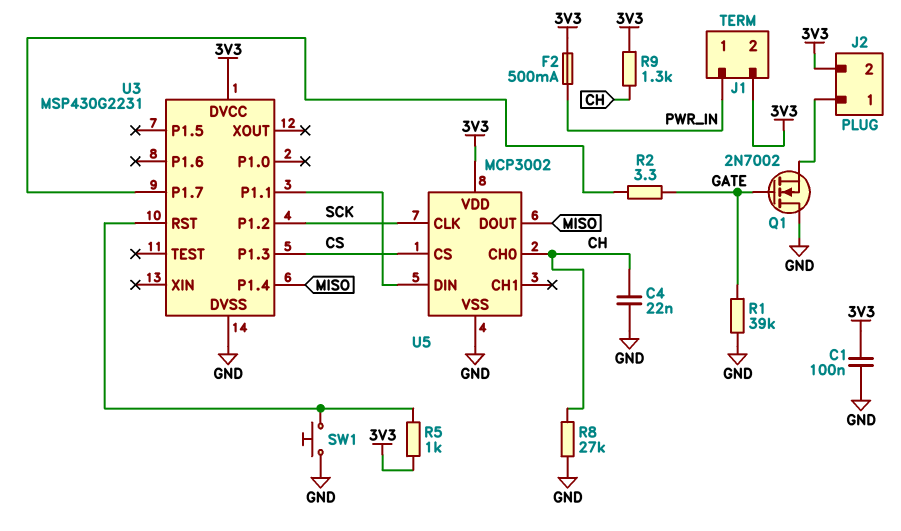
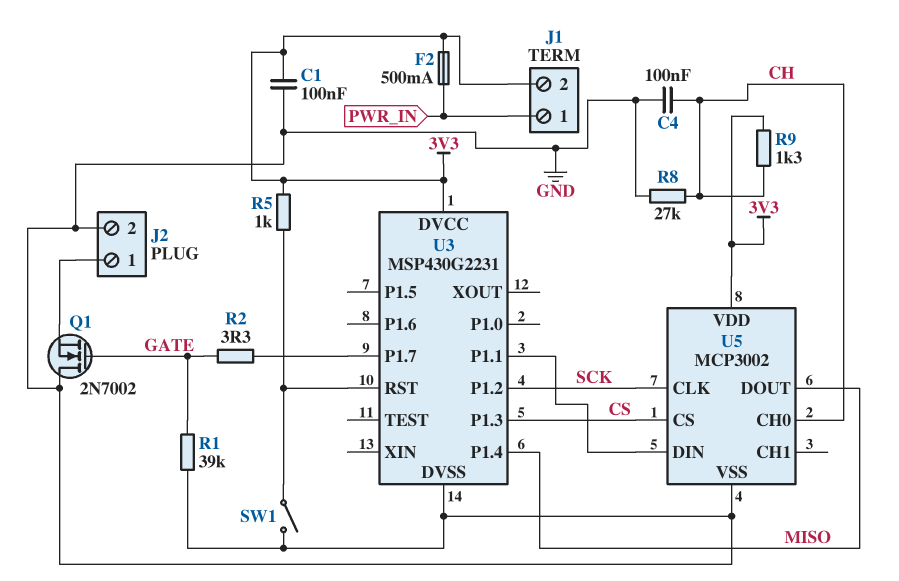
C4: 22nF (CH, GND) -> 100nF (CH, GND)
J2 pin 2: 3V3 -> GND
SW1: button (GND, U3/RST) -> switch (GND, U3/RST)

